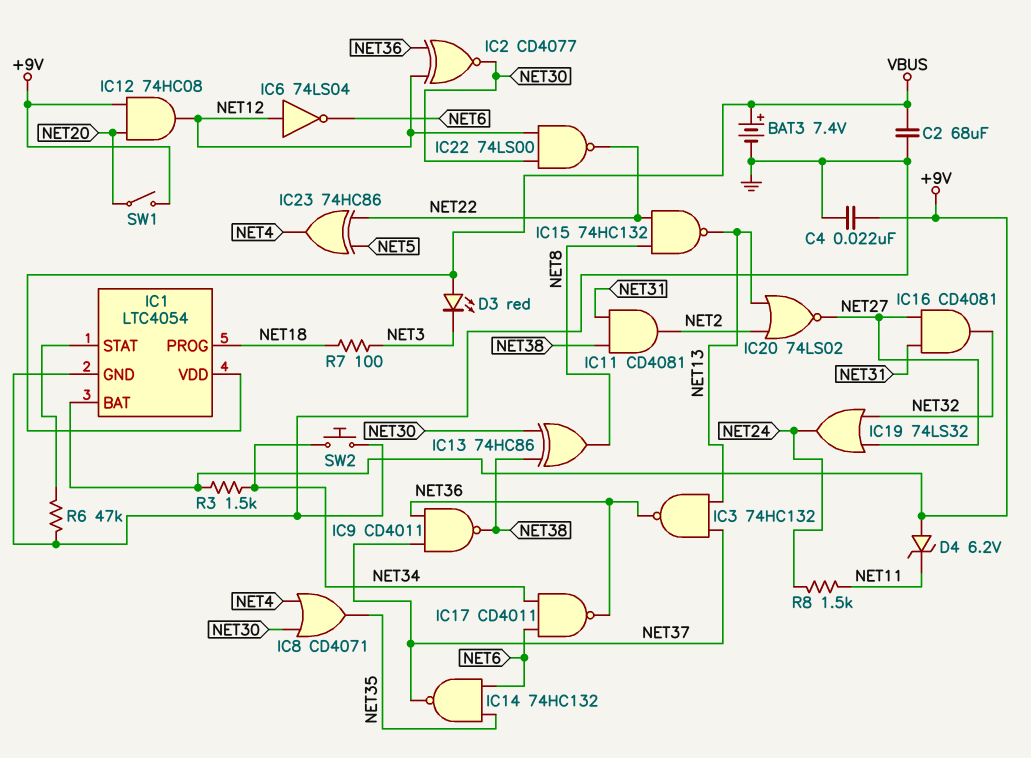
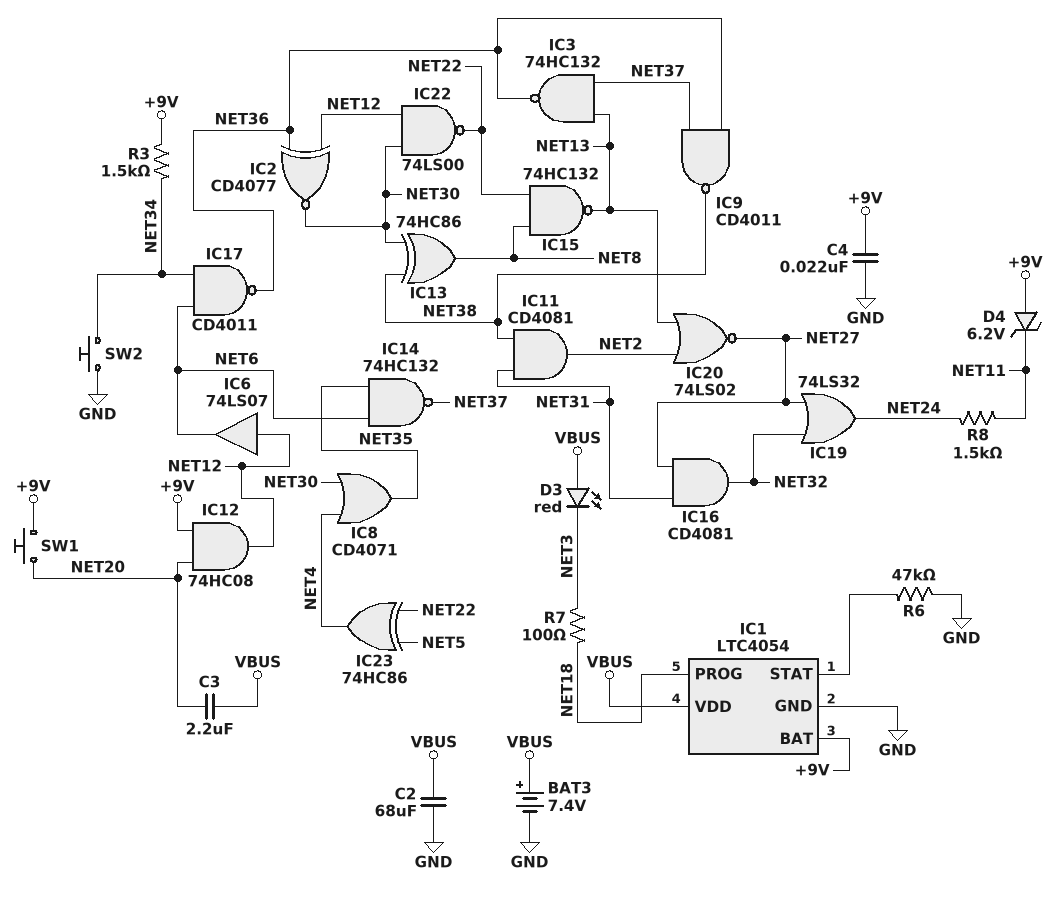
C3: none -> 2.2uF (NET20, VBUS)
IC6: NOT 74LS04 (in NET12, out NET6) -> buffer 74LS07 (in NET12, out NET6)
SW1: switch (+9V, NET20) -> button (+9V, NET20)

